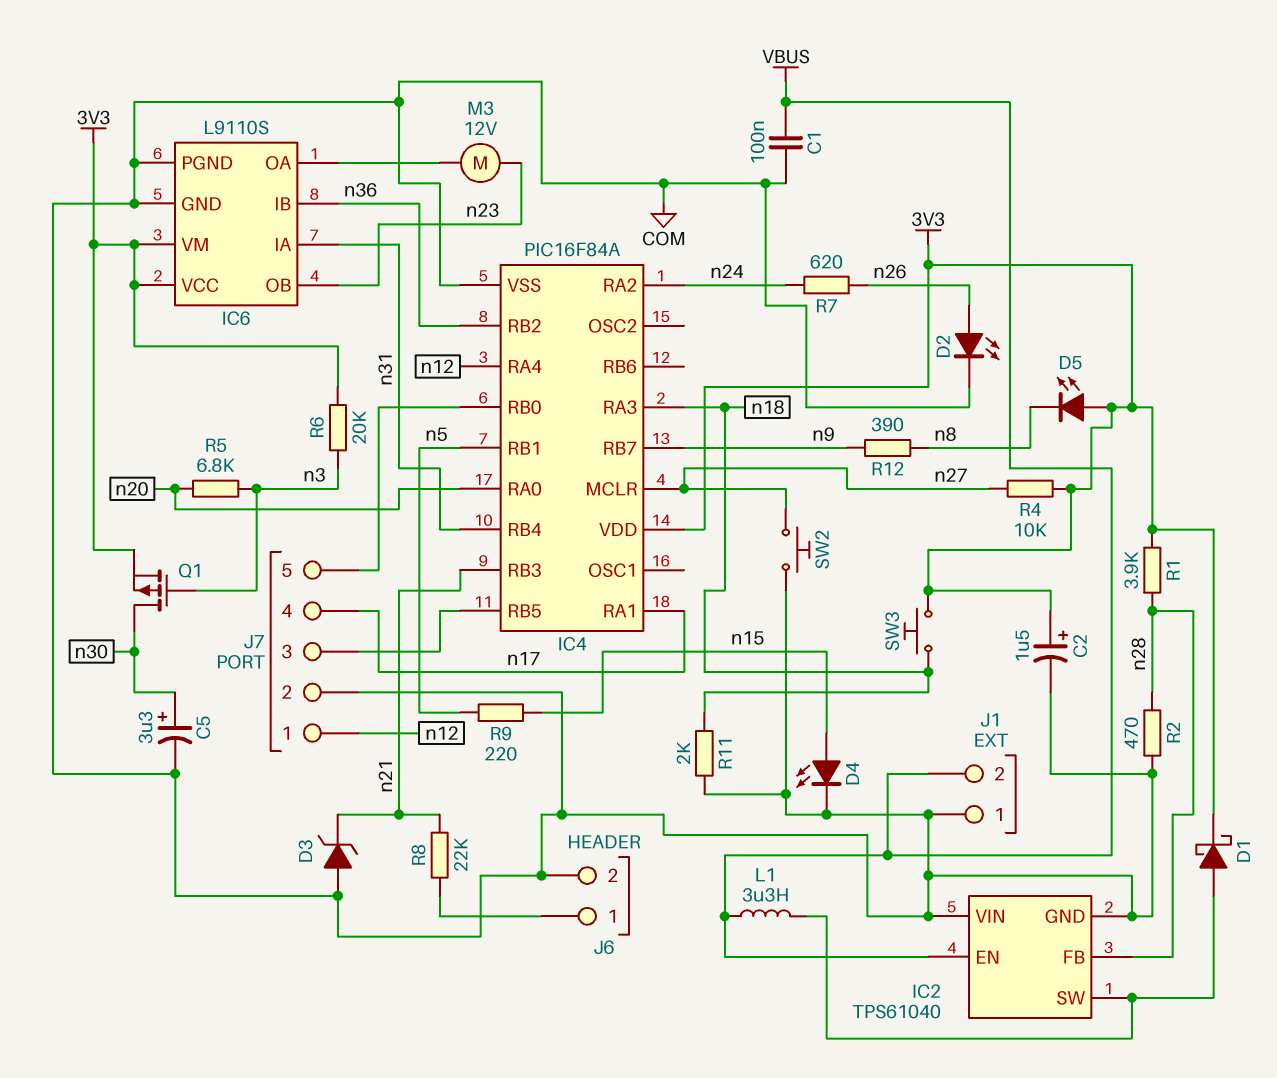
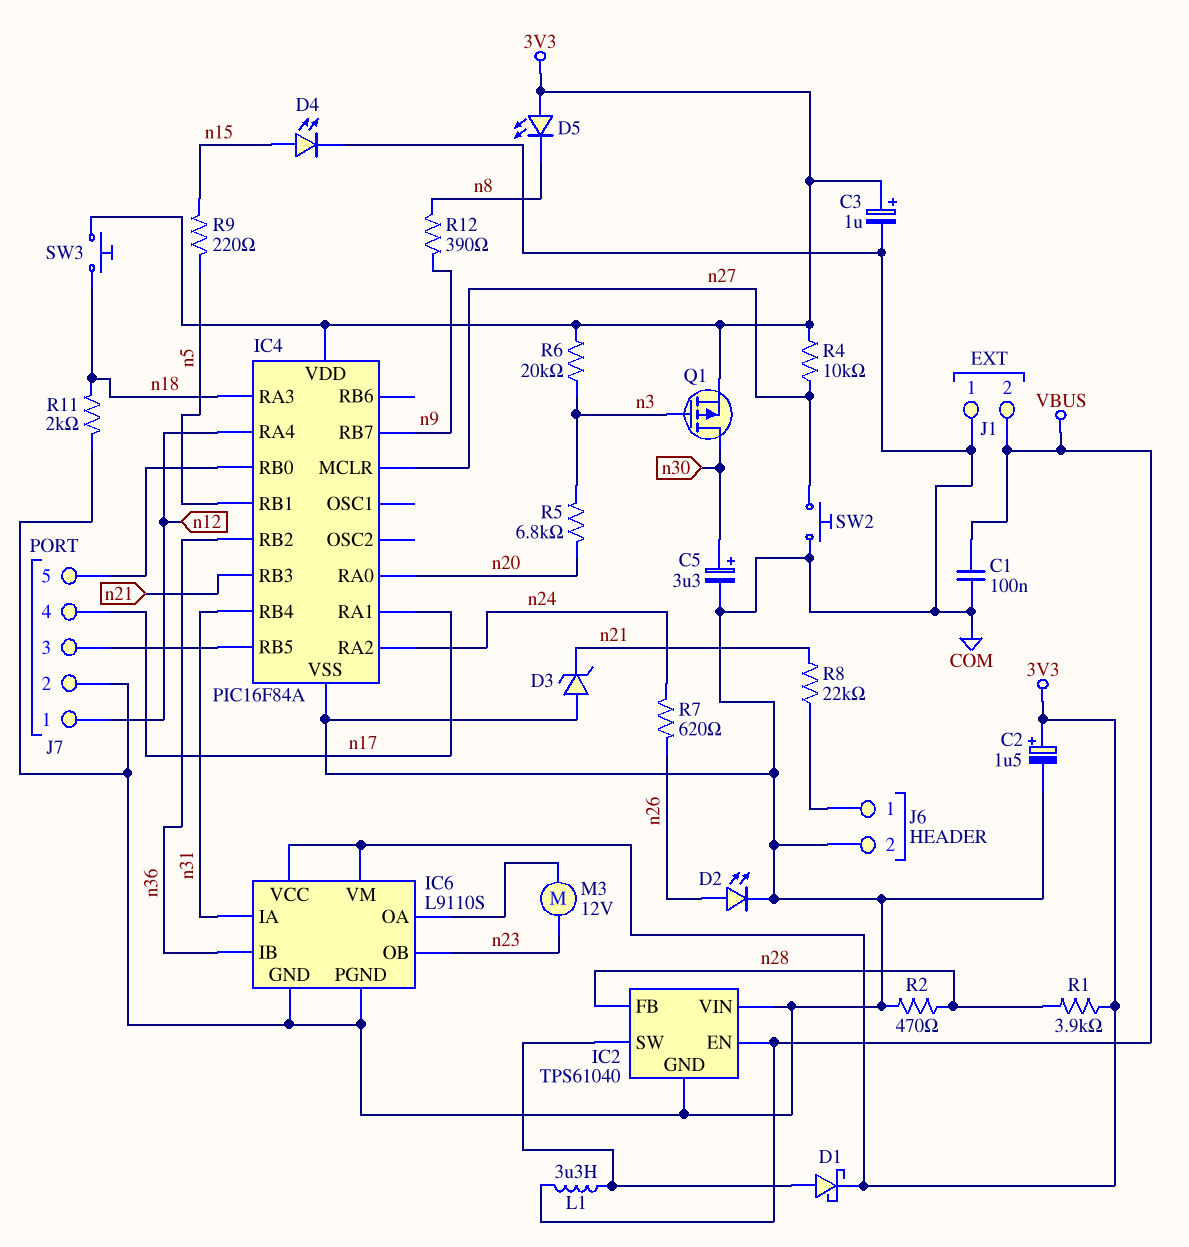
C3: none -> 1uF (plus 3V3, minus COM)

